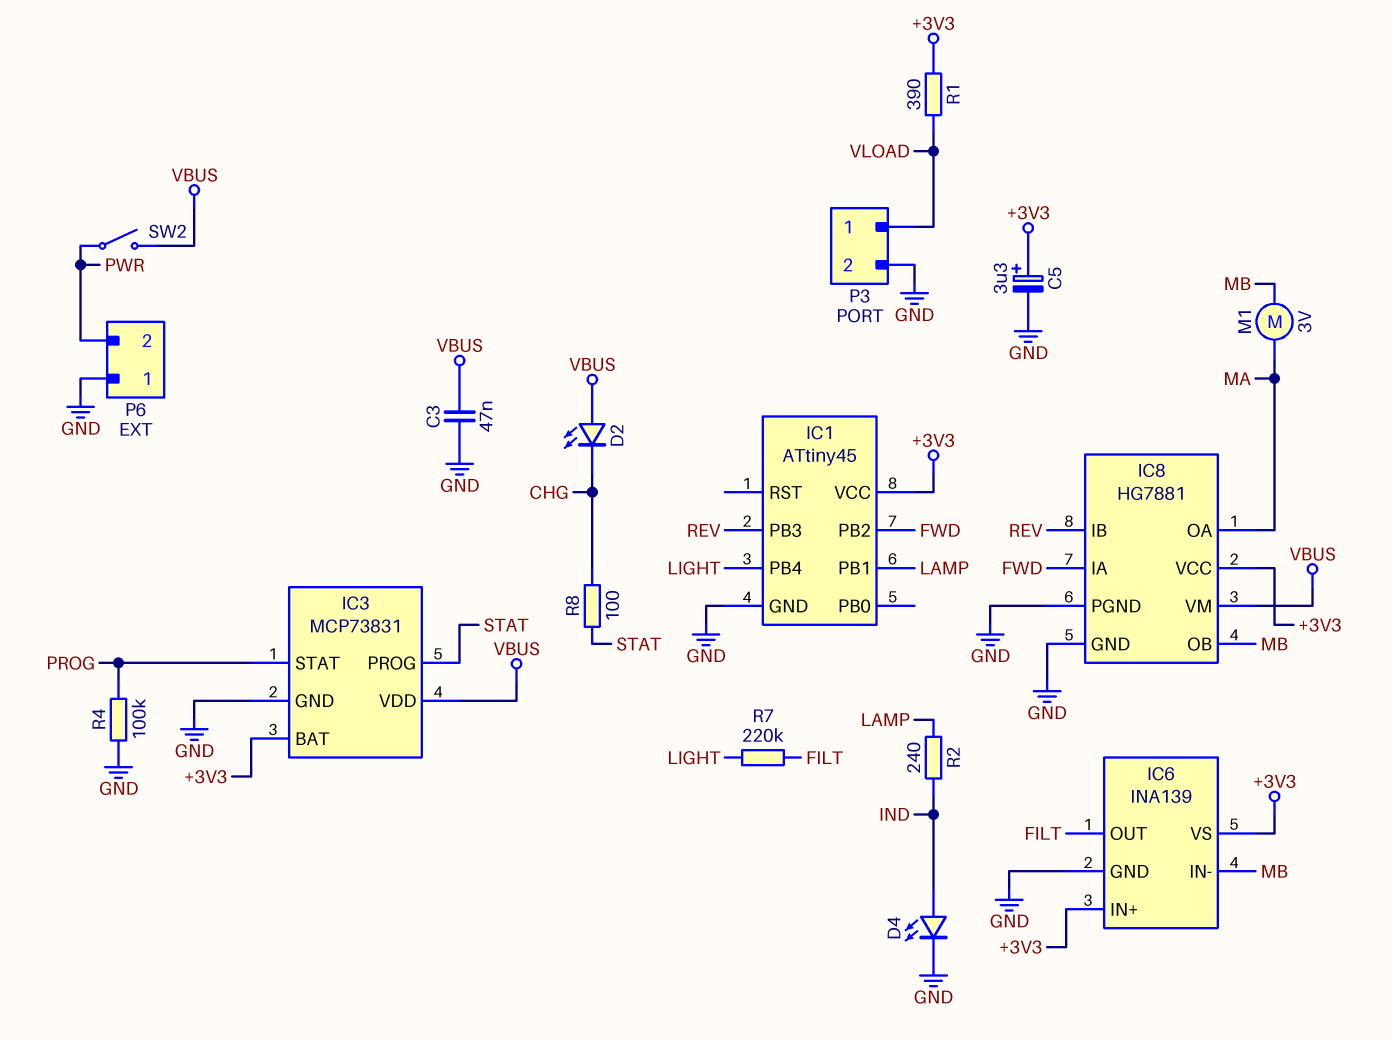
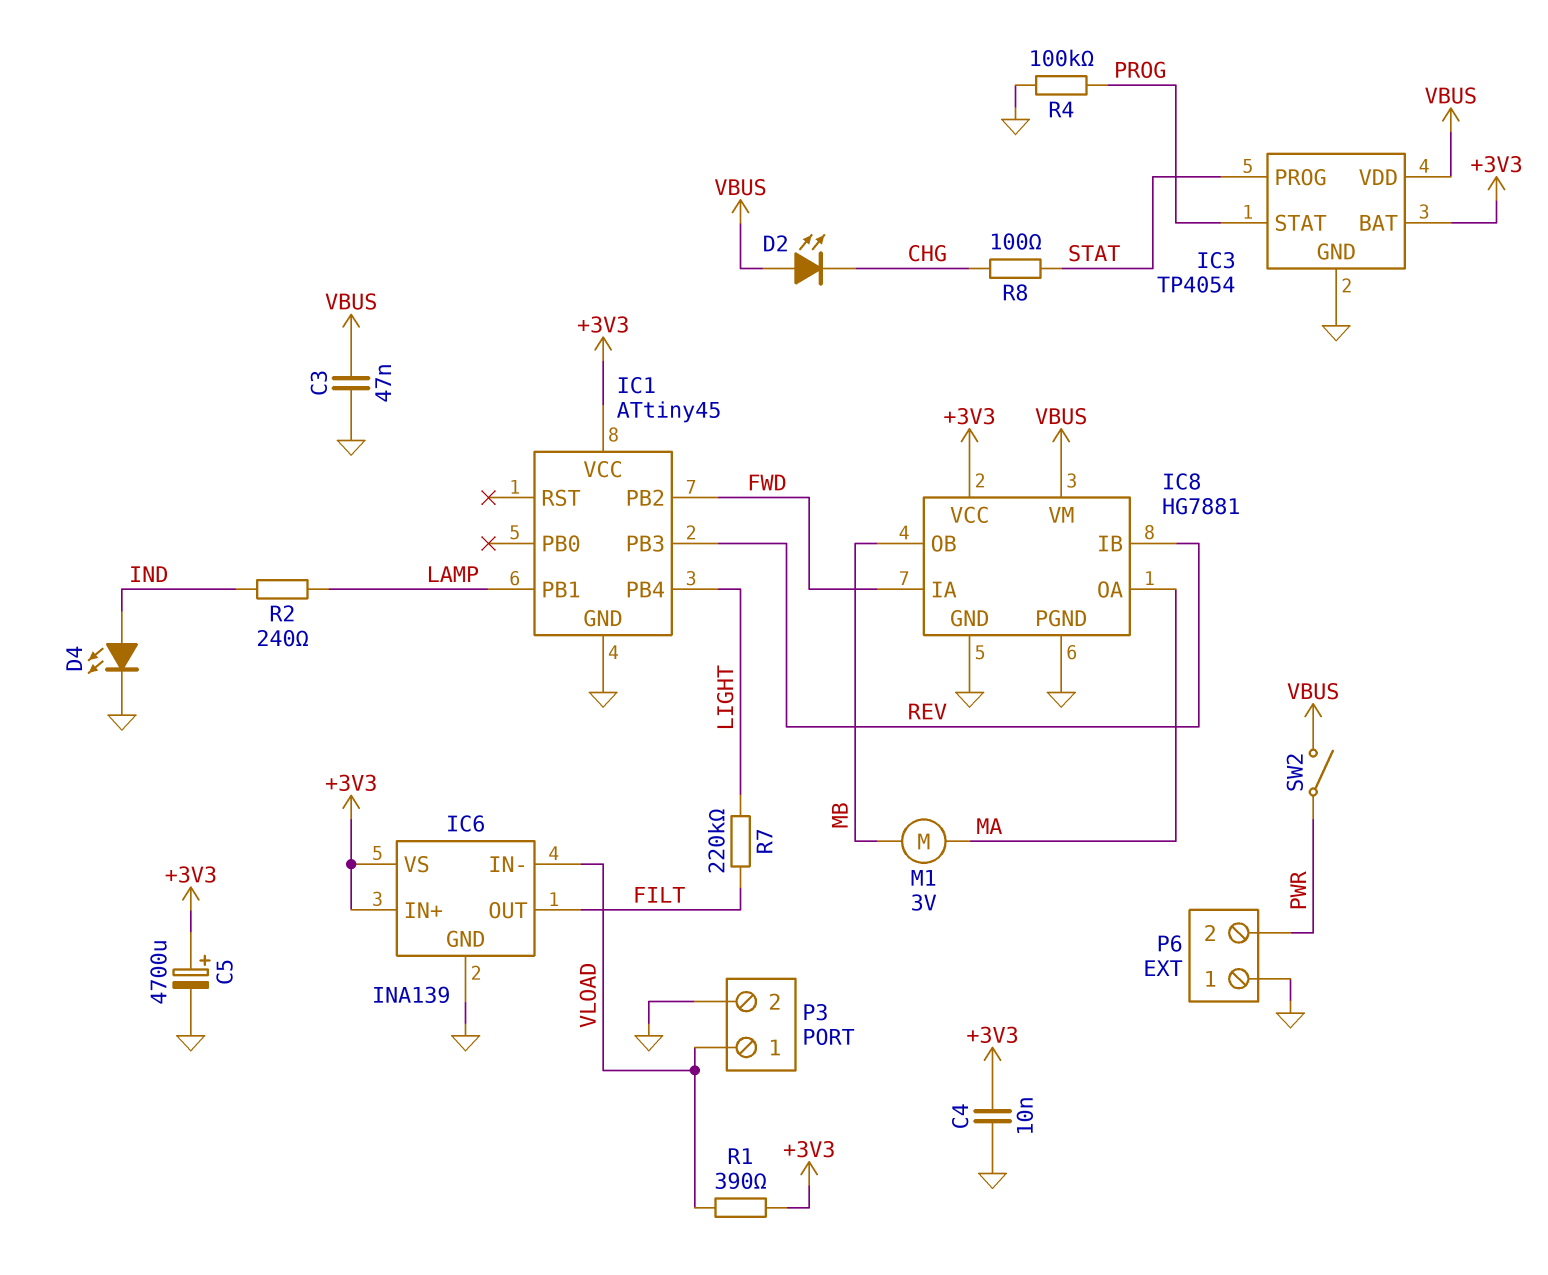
C4: none -> 10nF (+3V3, GND)
C5: 3.3uF (plus +3V3, minus GND) -> 4700uF (plus +3V3, minus GND)
IC3: MCP73831 -> TP4054
IC6 pin IN-: MB -> VLOAD

